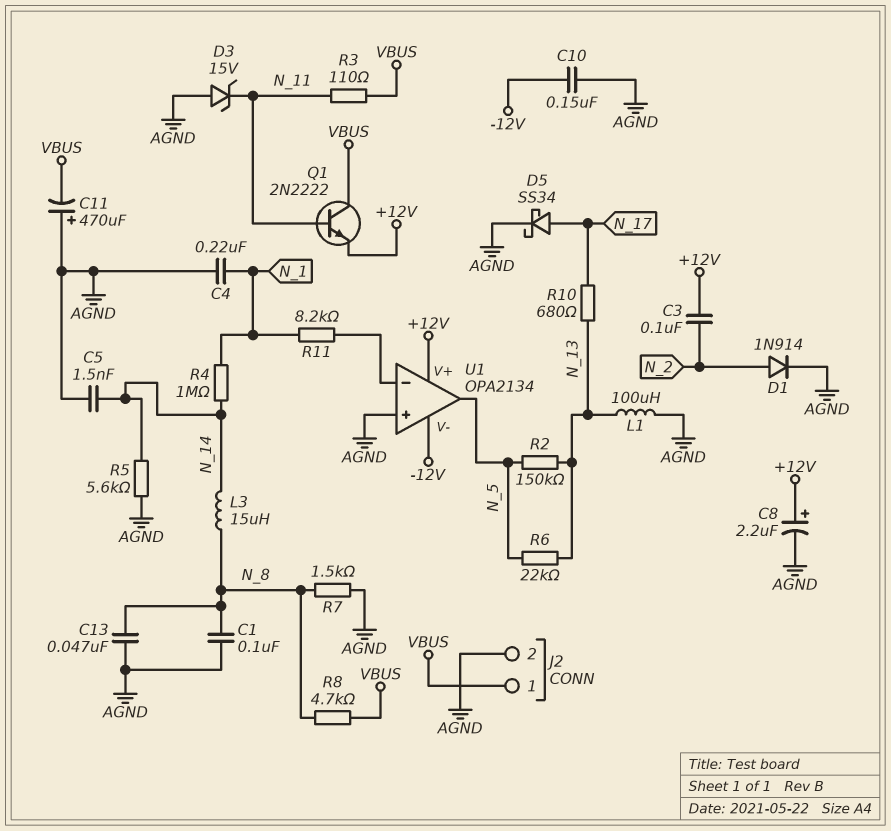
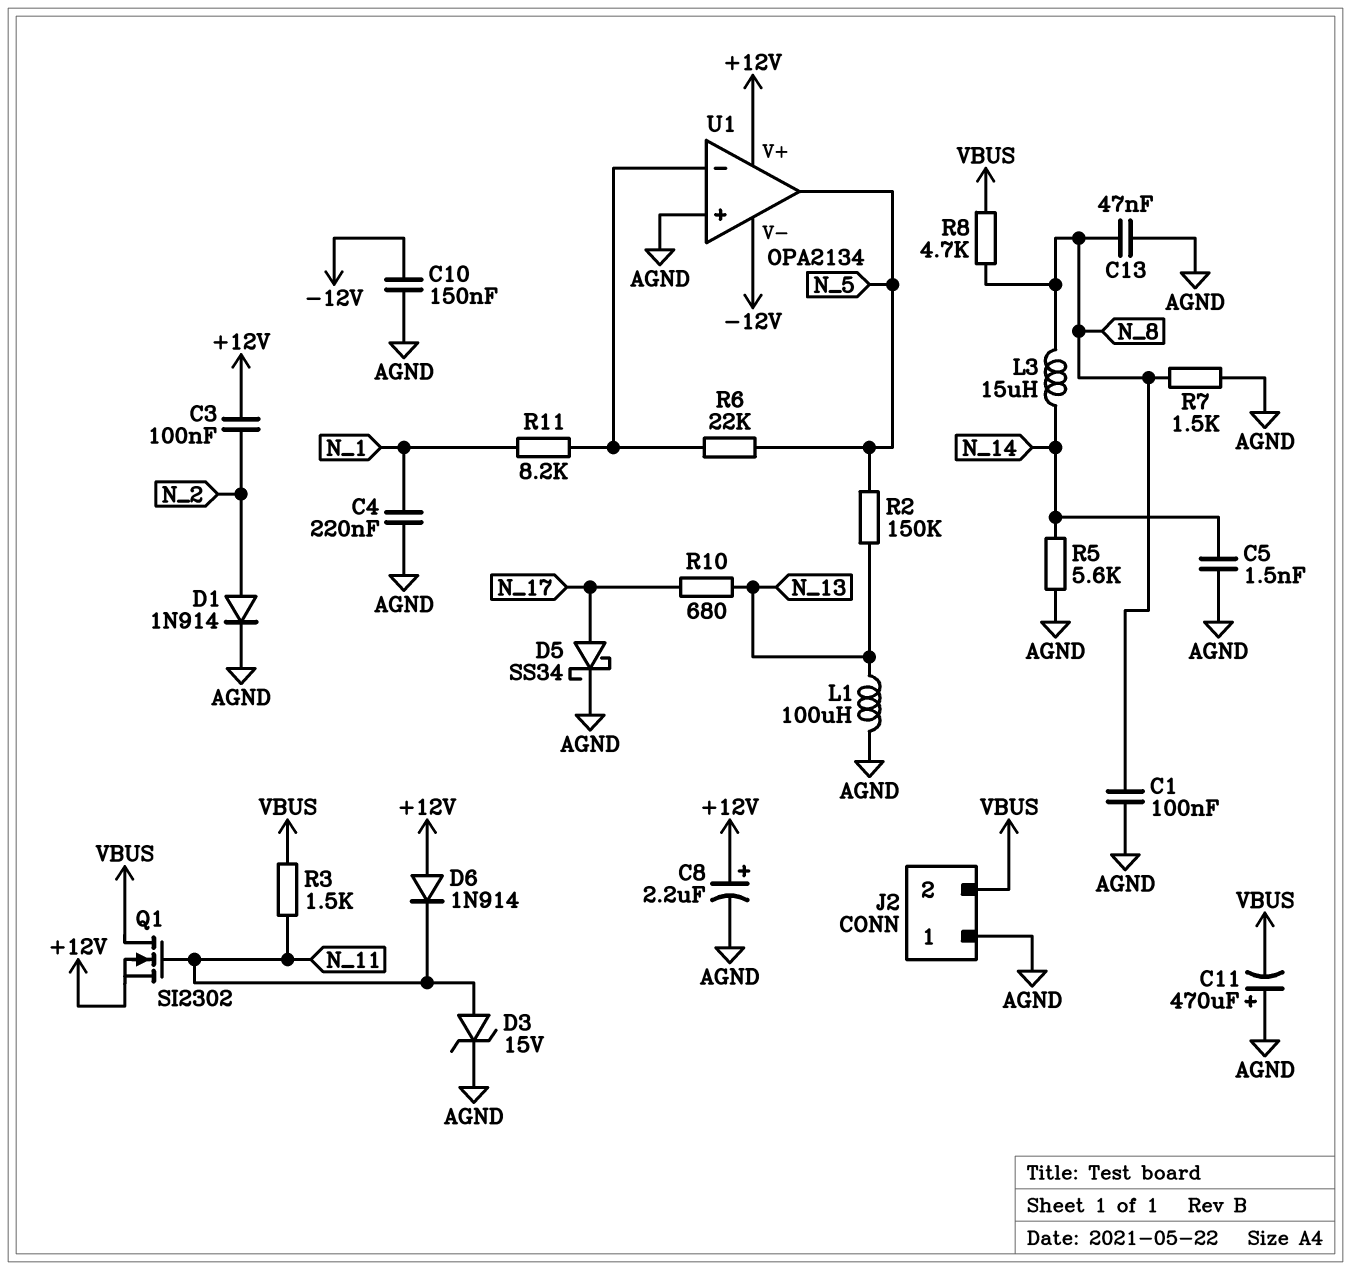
D3: zener 15V (A AGND, K N_11) -> zener 15V (A N_11, K AGND)
D6: none -> diode 1N914 (A +12V, K N_11)
J2 pin 1: VBUS -> AGND
J2 pin 2: AGND -> VBUS
Q1: NPN 2N2222 (B N_11, C VBUS, E +12V) -> NMOS SI2302 (G N_11, D VBUS, S +12V)
R3: 110 (N_11, VBUS) -> 1.5k (N_11, VBUS)
R4: 1M (N_1, N_14) -> none
R6: 22k (N_5, N_13) -> 22k (N_5, U1/in-)

